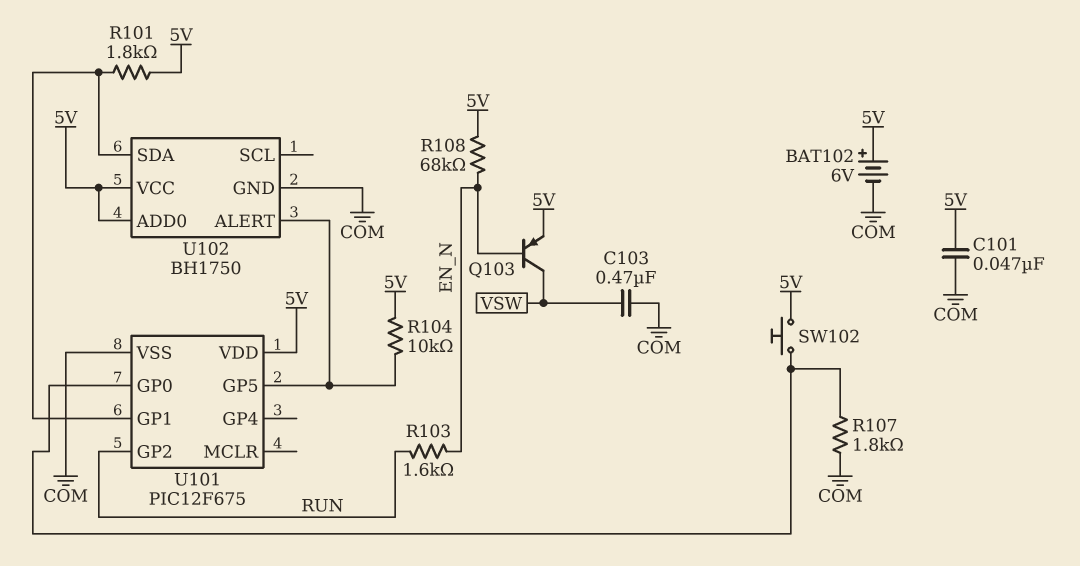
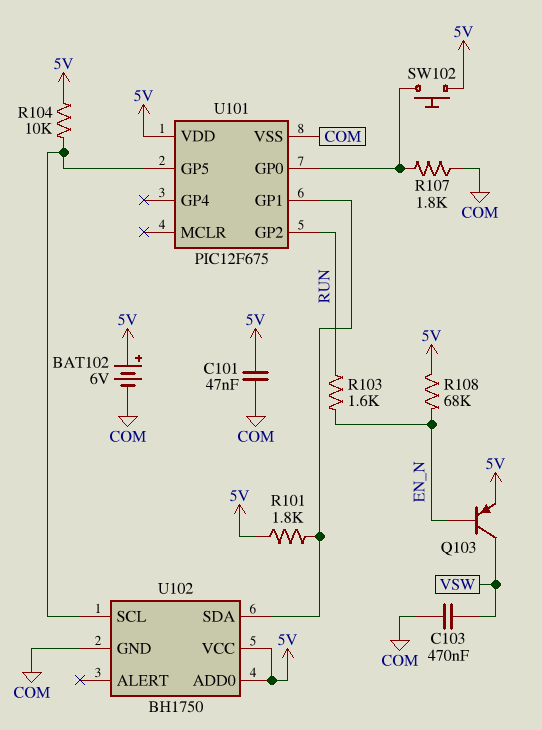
U102 pin ALERT: U101/GP5 -> none
U102 pin SCL: none -> U101/GP5

